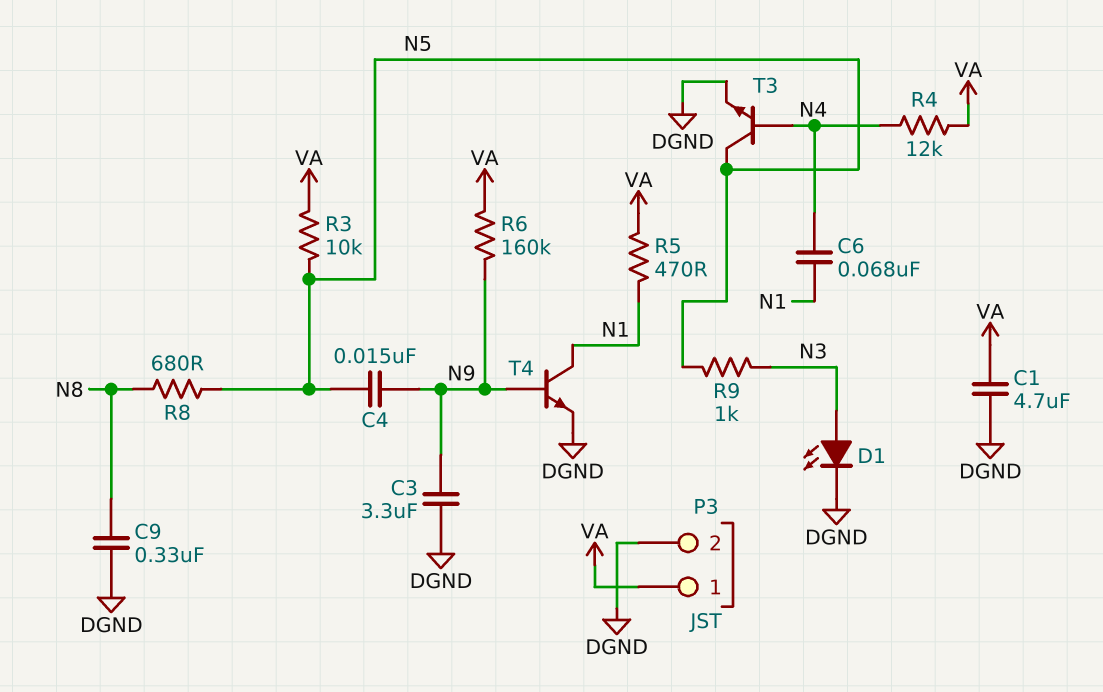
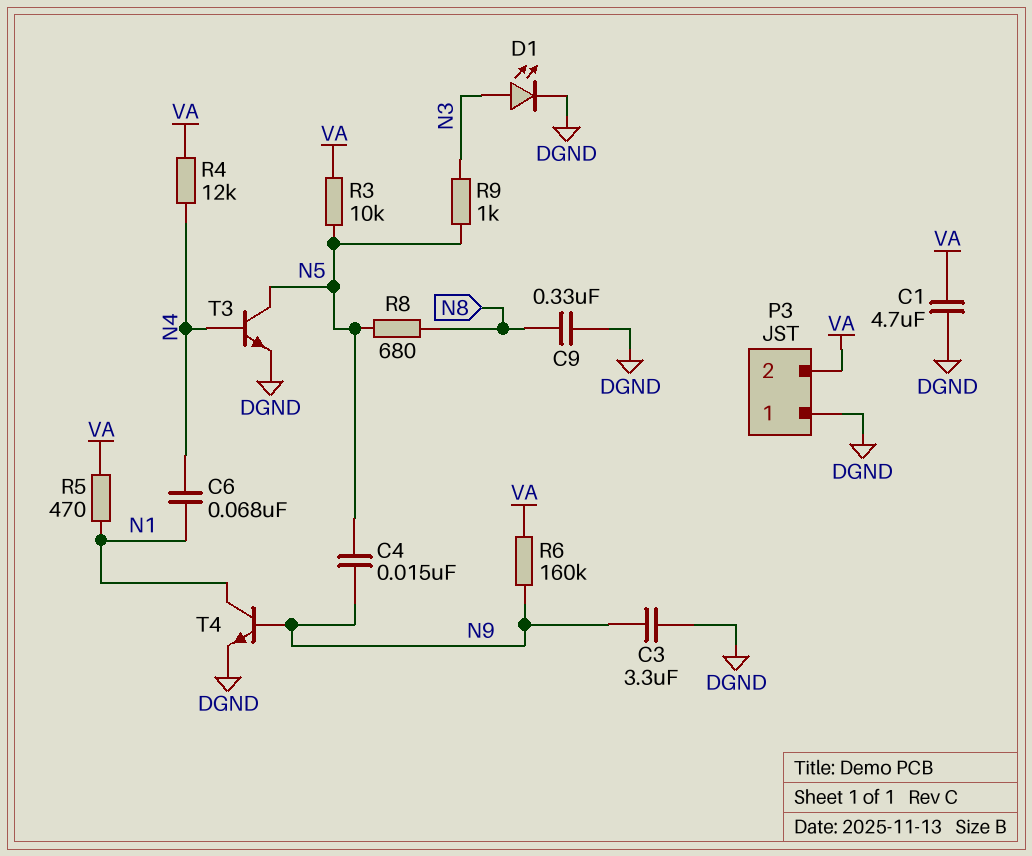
P3 pin 1: VA -> DGND
P3 pin 2: DGND -> VA

